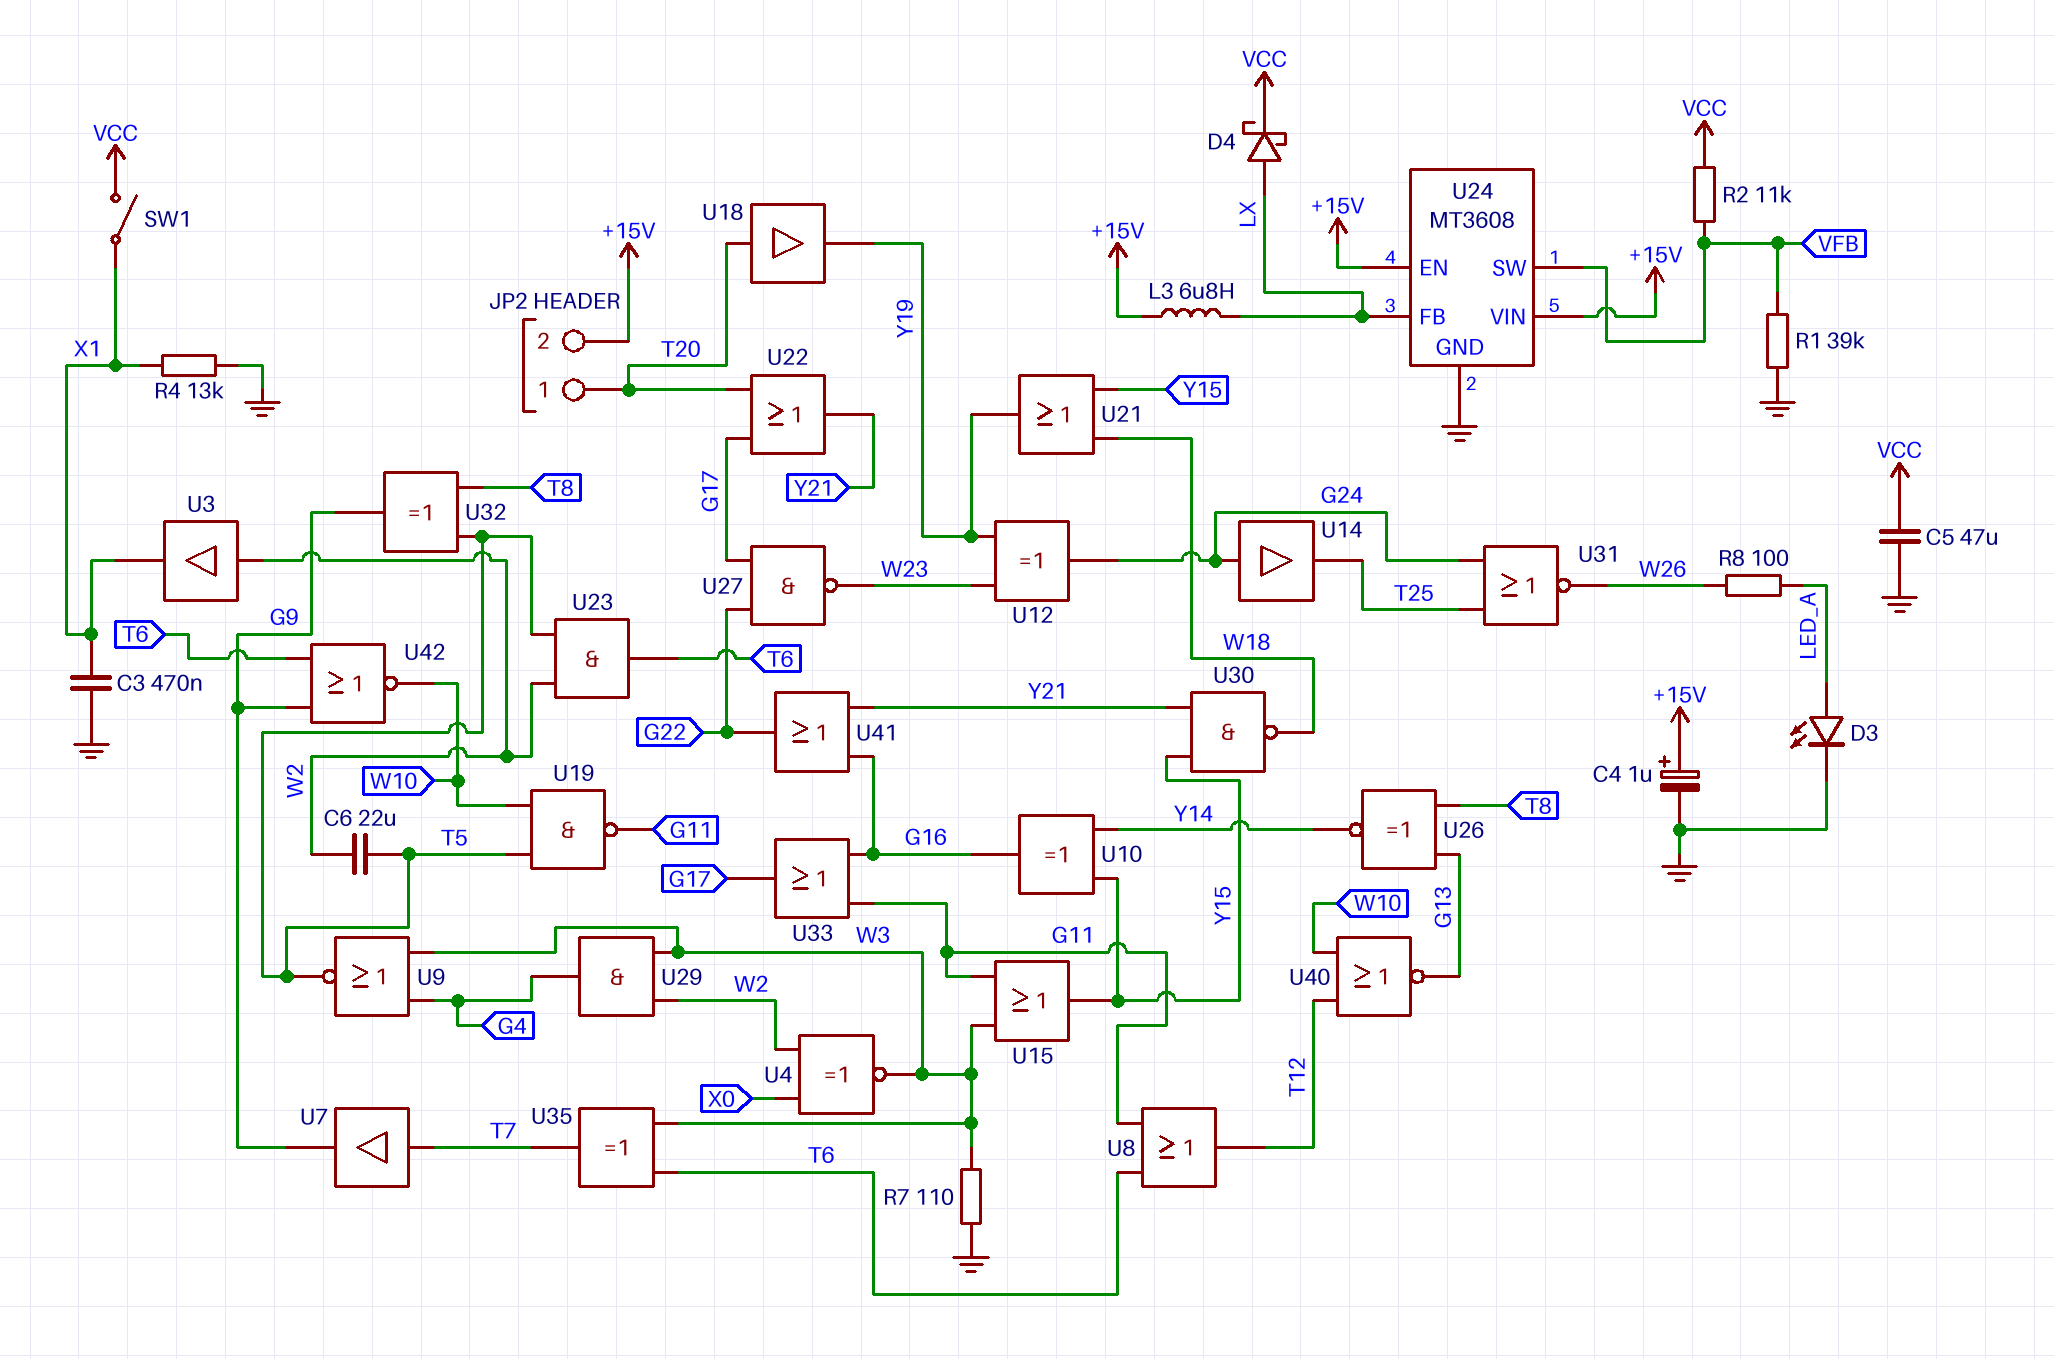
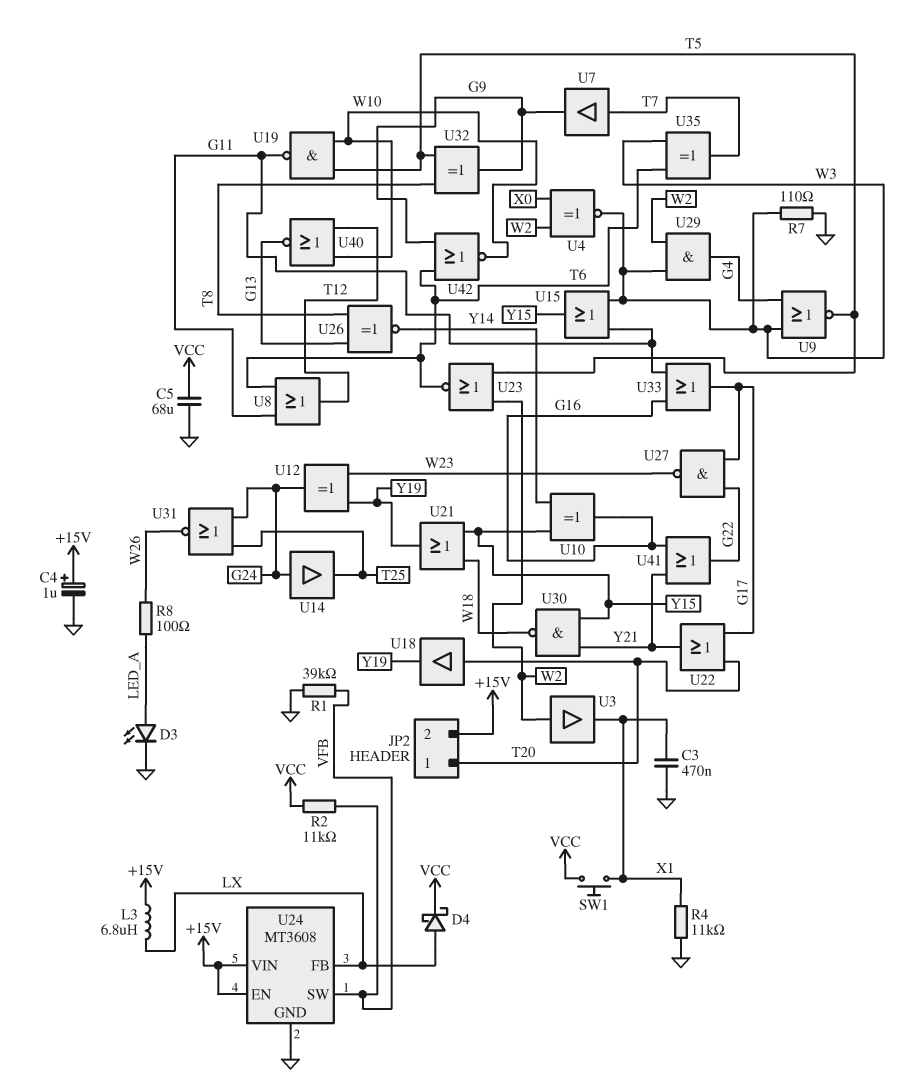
C5: 47uF (GND, VCC) -> 68uF (GND, VCC)
C6: 22uF (T5, W2) -> none
R4: 13k (GND, X1) -> 11k (GND, X1)
SW1: switch (VCC, X1) -> button (VCC, X1)
U23: AND (in T5, in W2, out T6) -> NOR (in T5, in W2, out T6)

